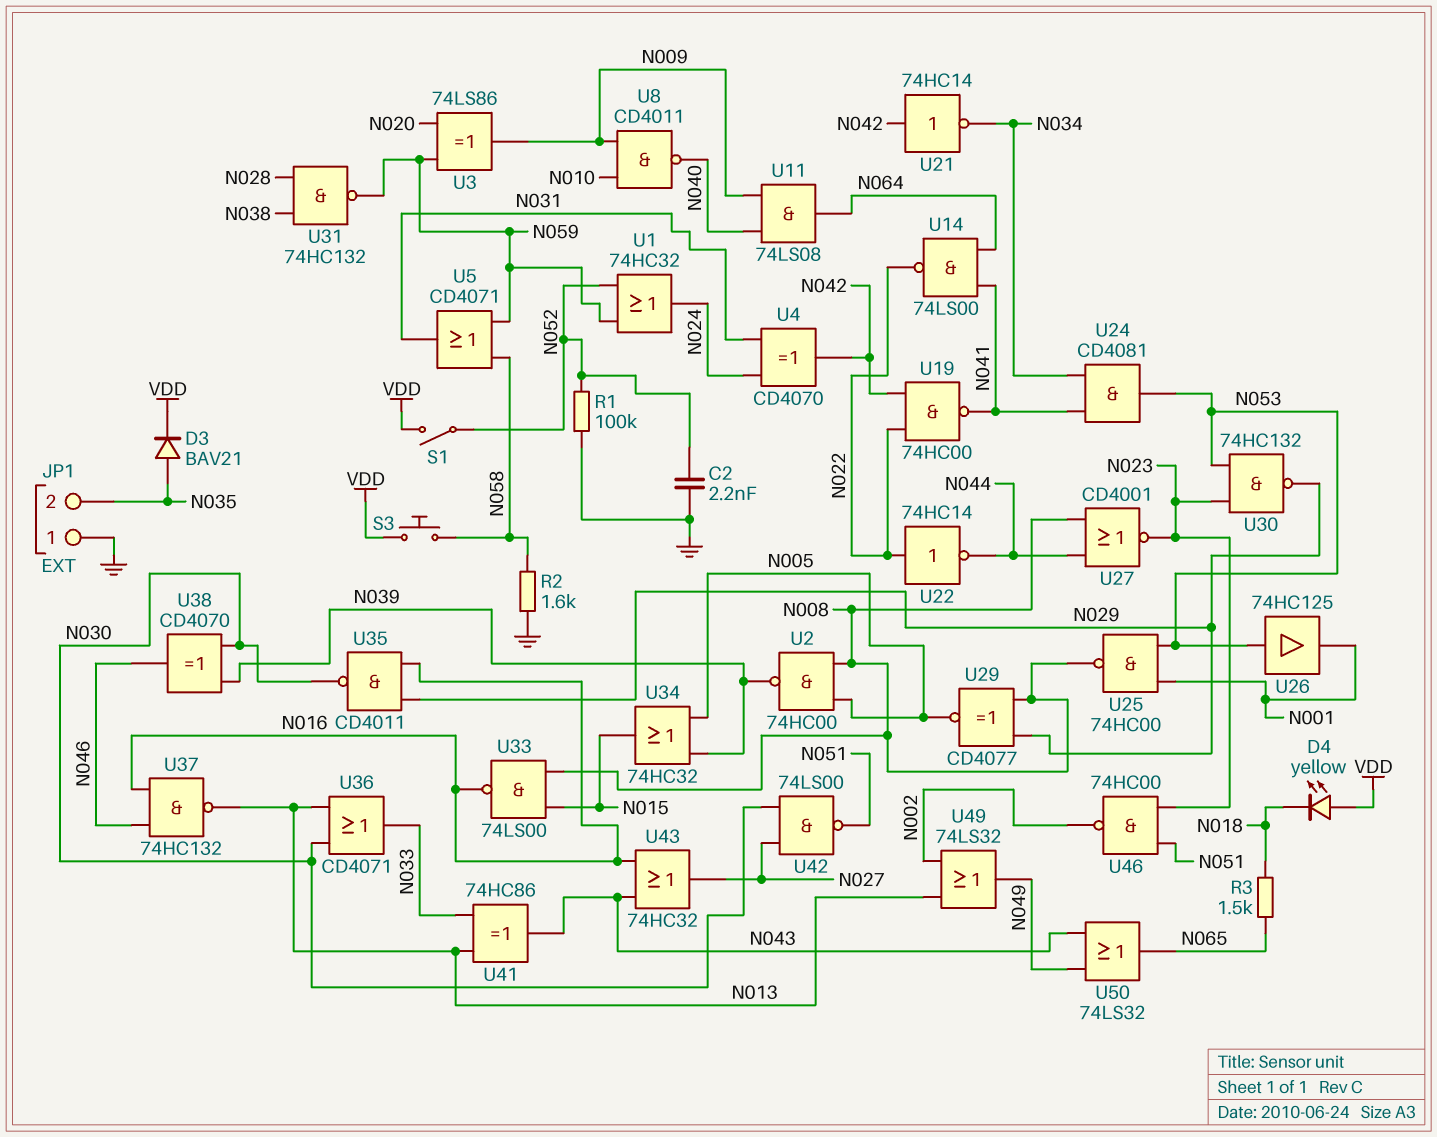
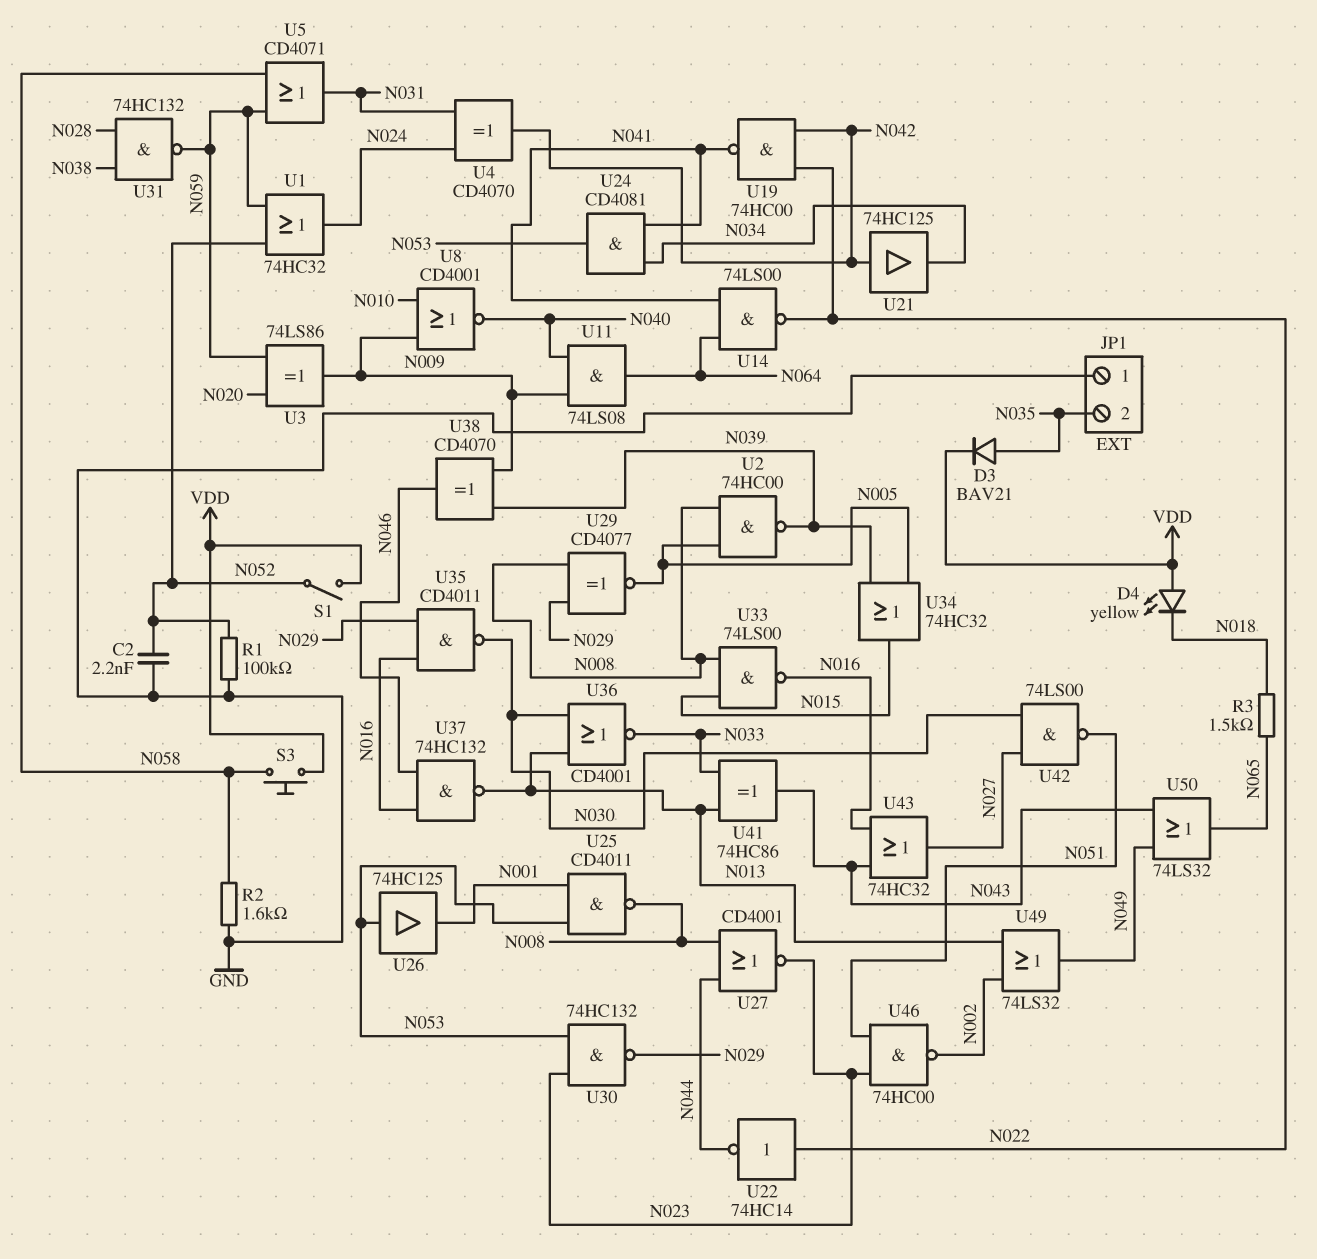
U8: NAND CD4011 (in N009, in N010, out N040) -> NOR CD4001 (in N009, in N010, out N040)
U21: NOT 74HC14 (in N042, out N034) -> buffer 74HC125 (in N042, out N034)
U25: NAND 74HC00 (in N001, in N053, out N008) -> NAND CD4011 (in N001, in N053, out N008)
U36: OR CD4071 (in N013, in N030, out N033) -> NOR CD4001 (in N013, in N030, out N033)
U38: XOR CD4070 (in N030, in N039, out N046) -> XOR CD4070 (in N009, in N039, out N046)

